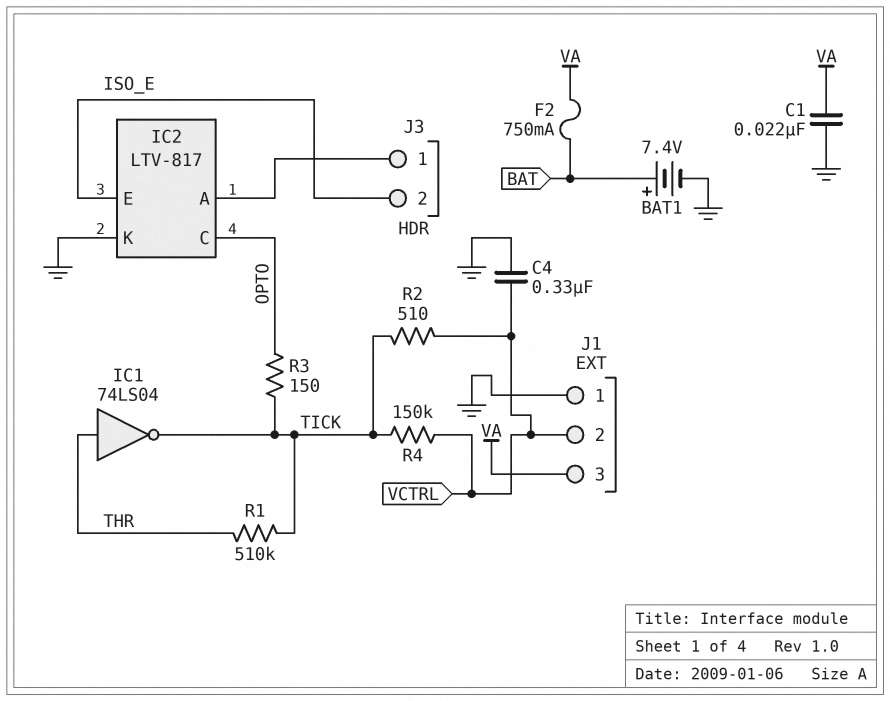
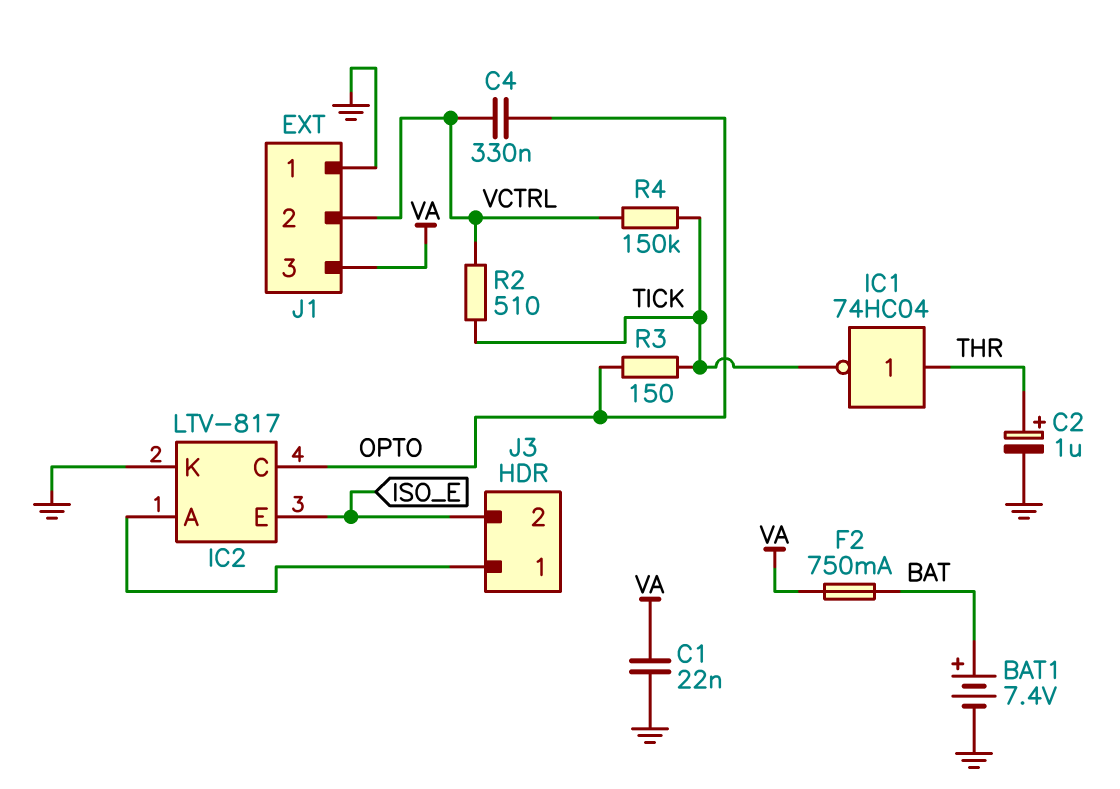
C2: none -> 1uF (plus THR, minus GND)
C4: 330nF (GND, VCTRL) -> 330nF (OPTO, VCTRL)
IC1: NOT 74LS04 (in THR, out TICK) -> NOT 74HC04 (in THR, out TICK)
R1: 510k (THR, TICK) -> none

